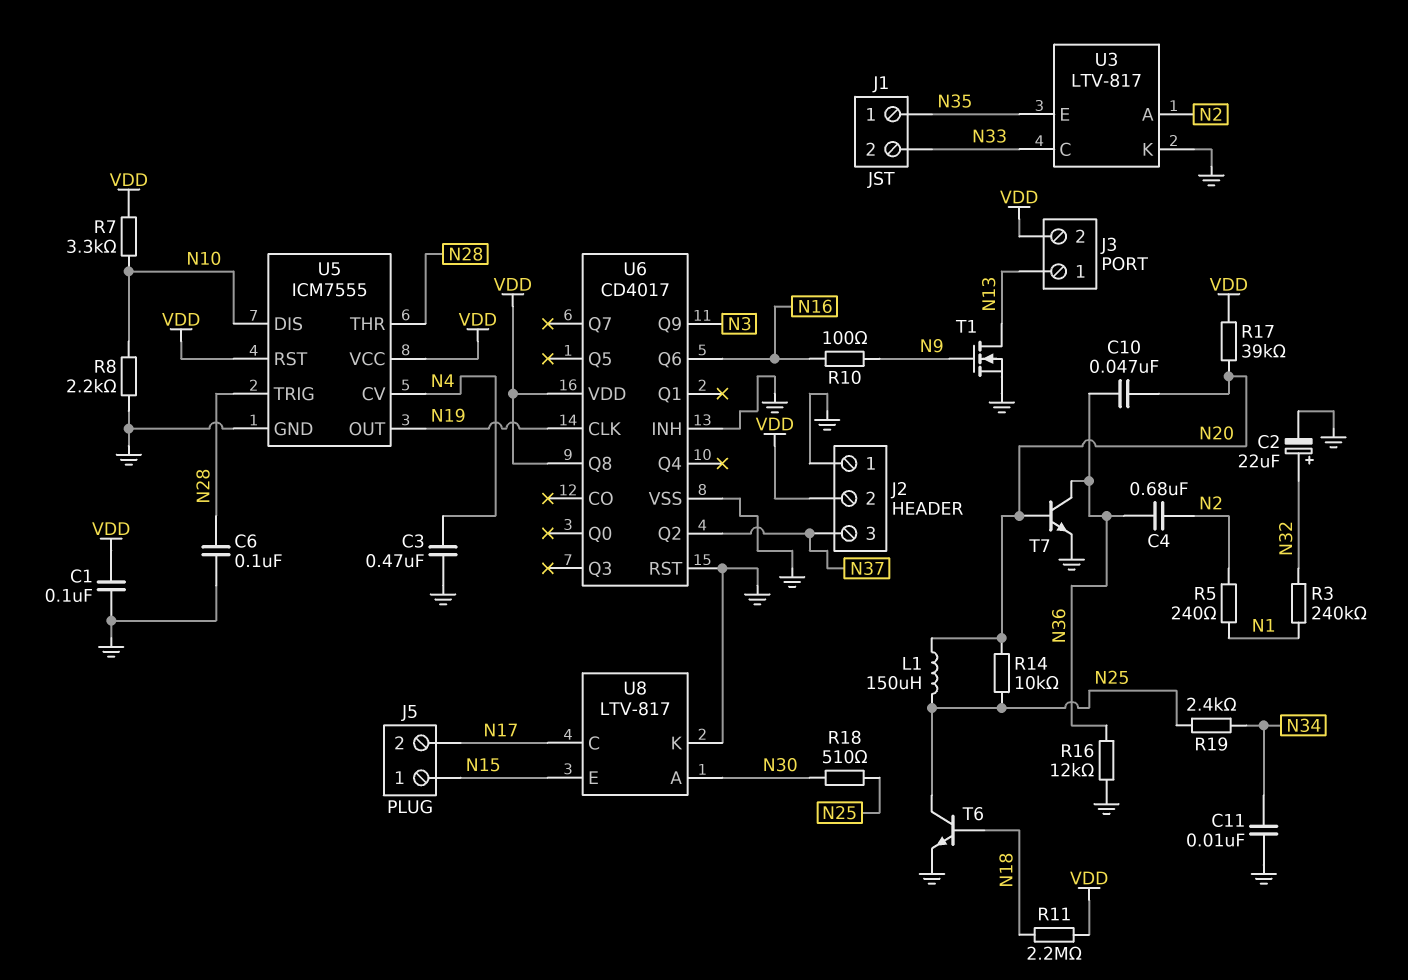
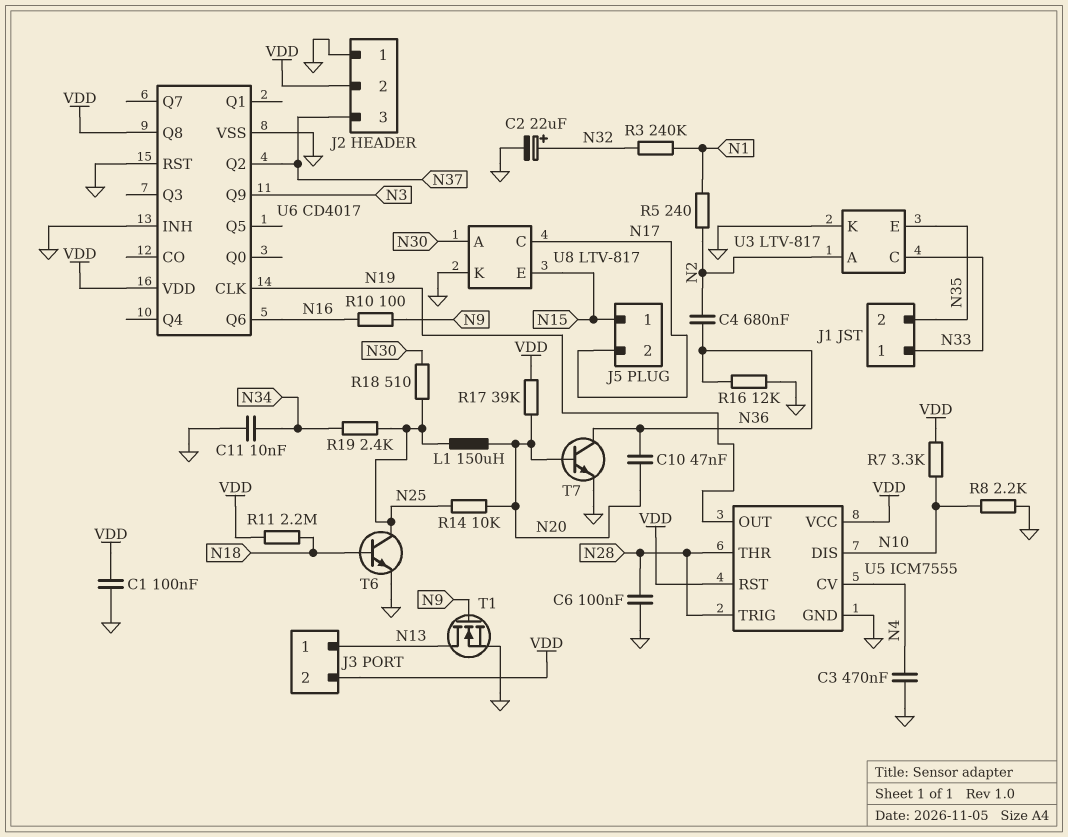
J1 pin 1: N35 -> N33
J1 pin 2: N33 -> N35

